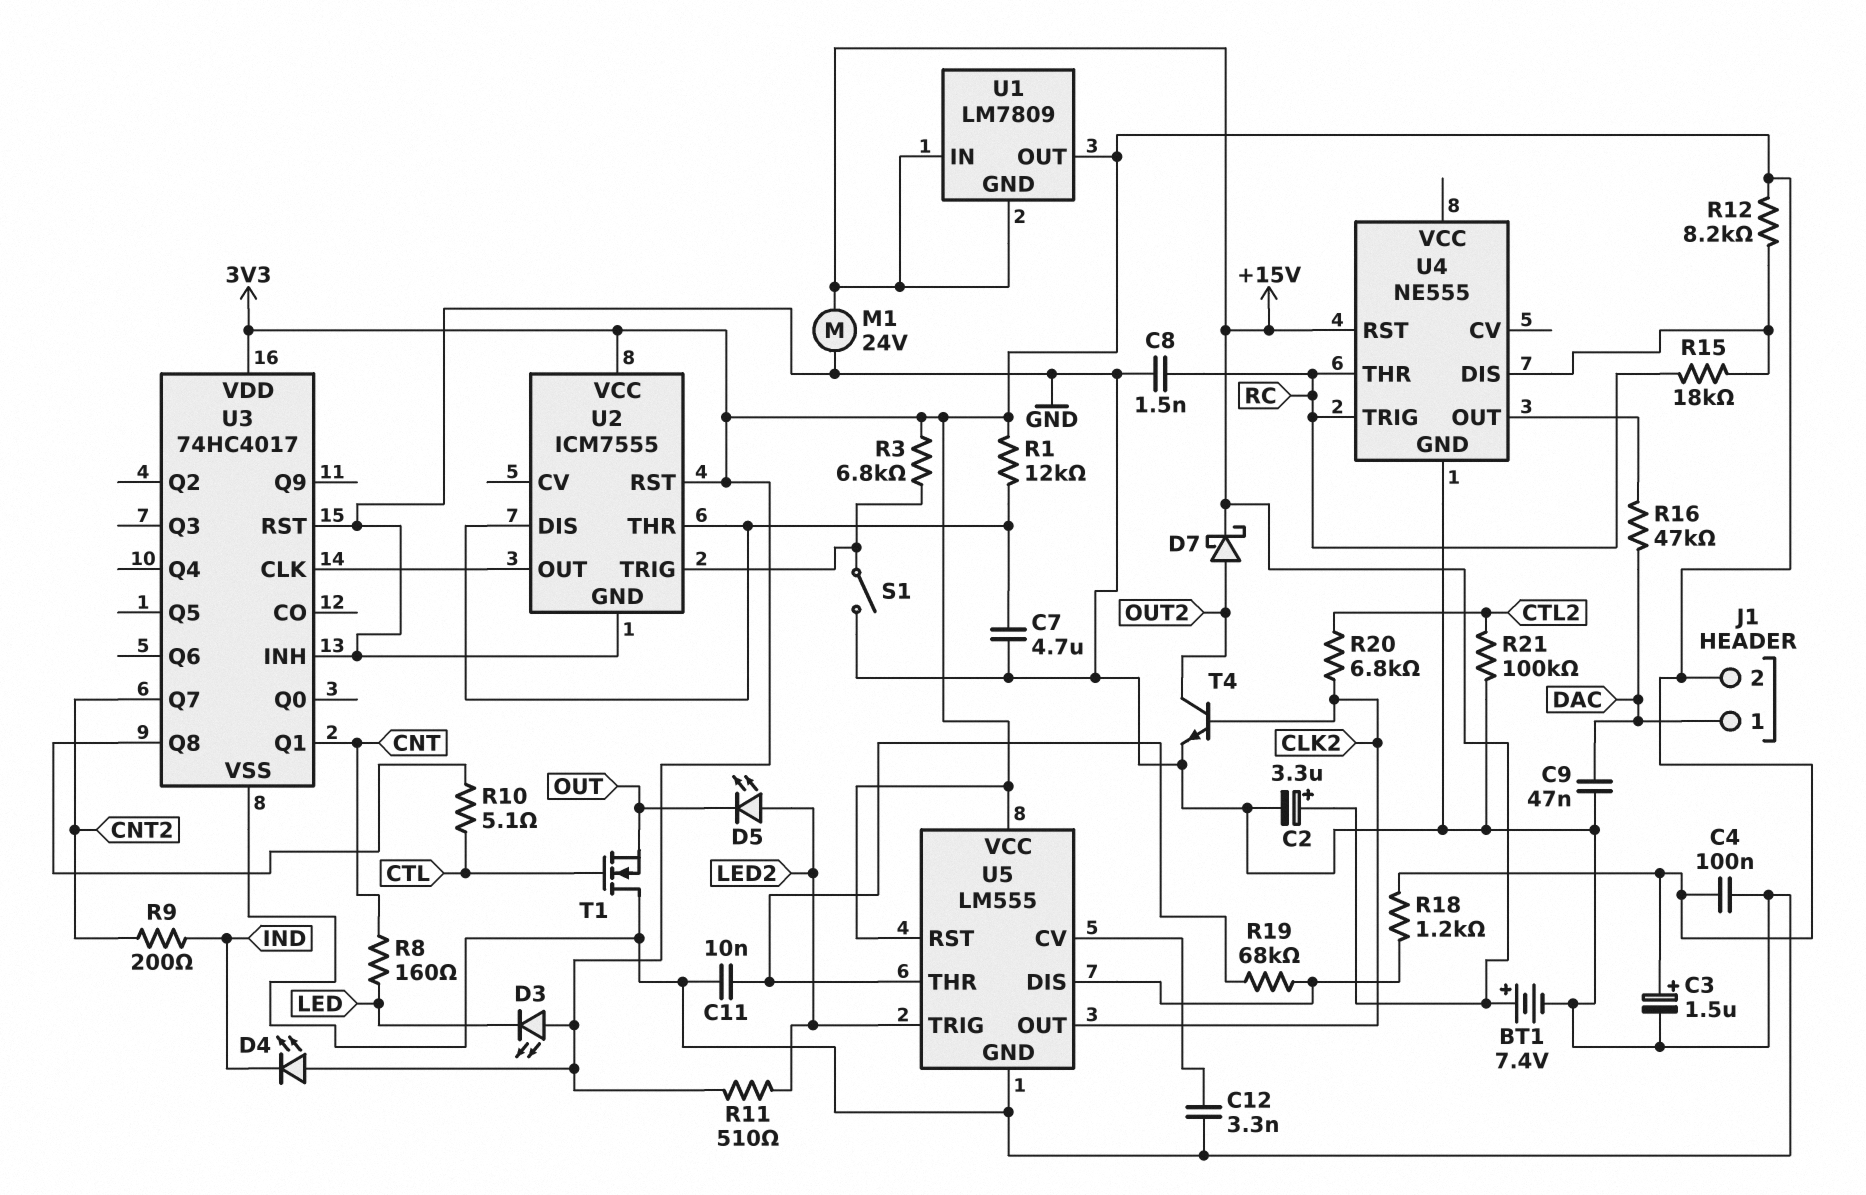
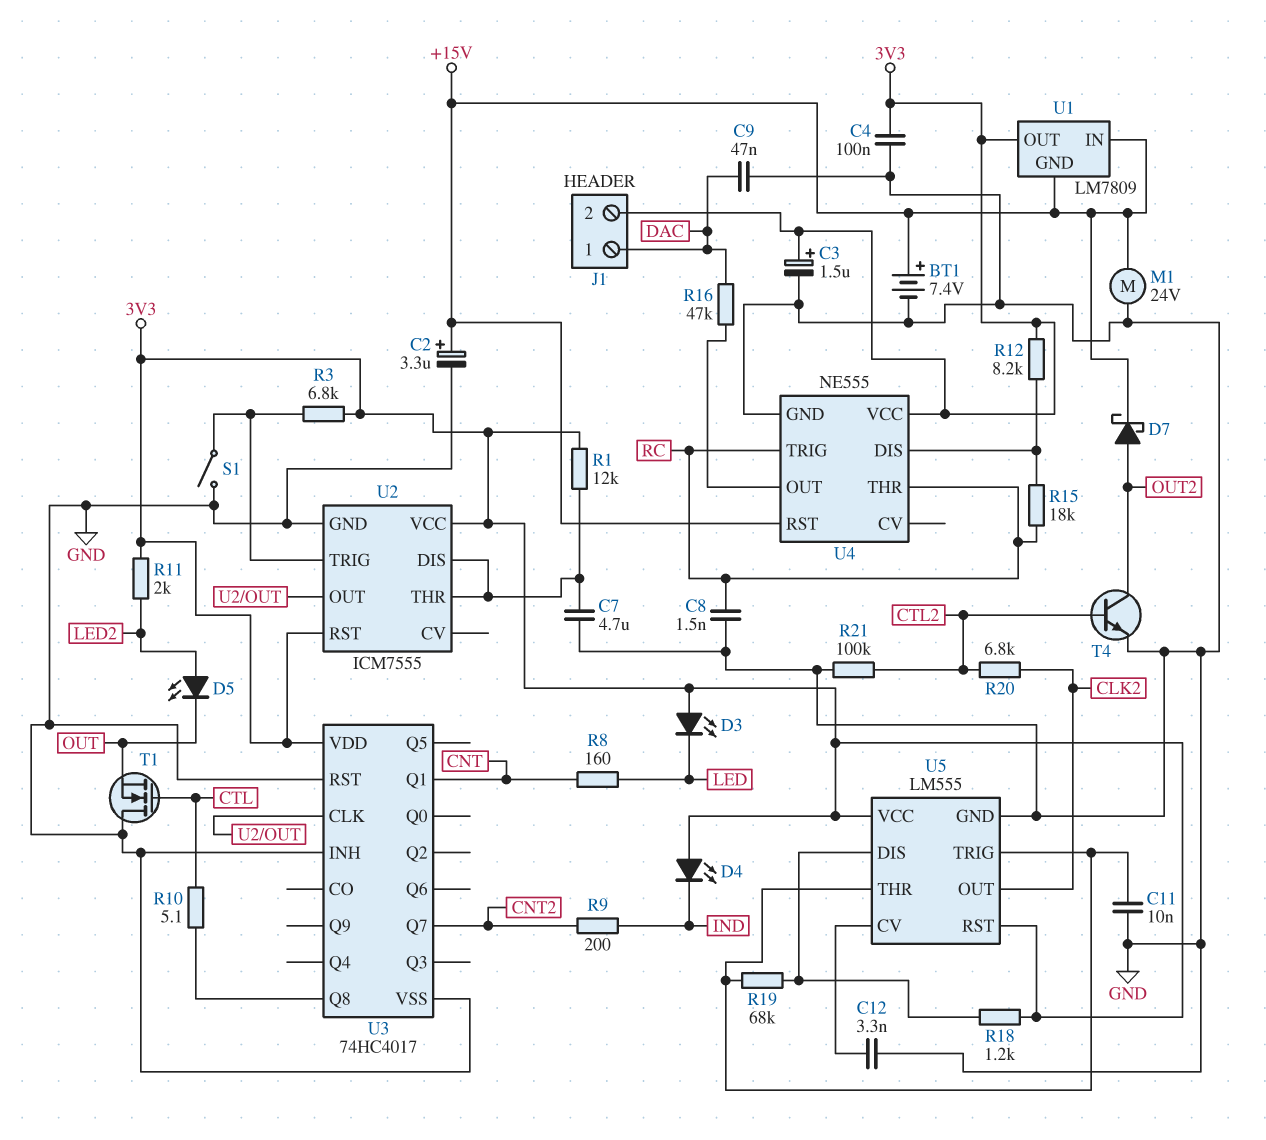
R11: 510 (3V3, LED2) -> 2k (3V3, LED2)
T4: NPN (B CLK2, C OUT2, E GND) -> NPN (B CTL2, C OUT2, E GND)
U4 pin VCC: none -> 3V3
U5 pin TRIG: LED2 -> U5/THR

